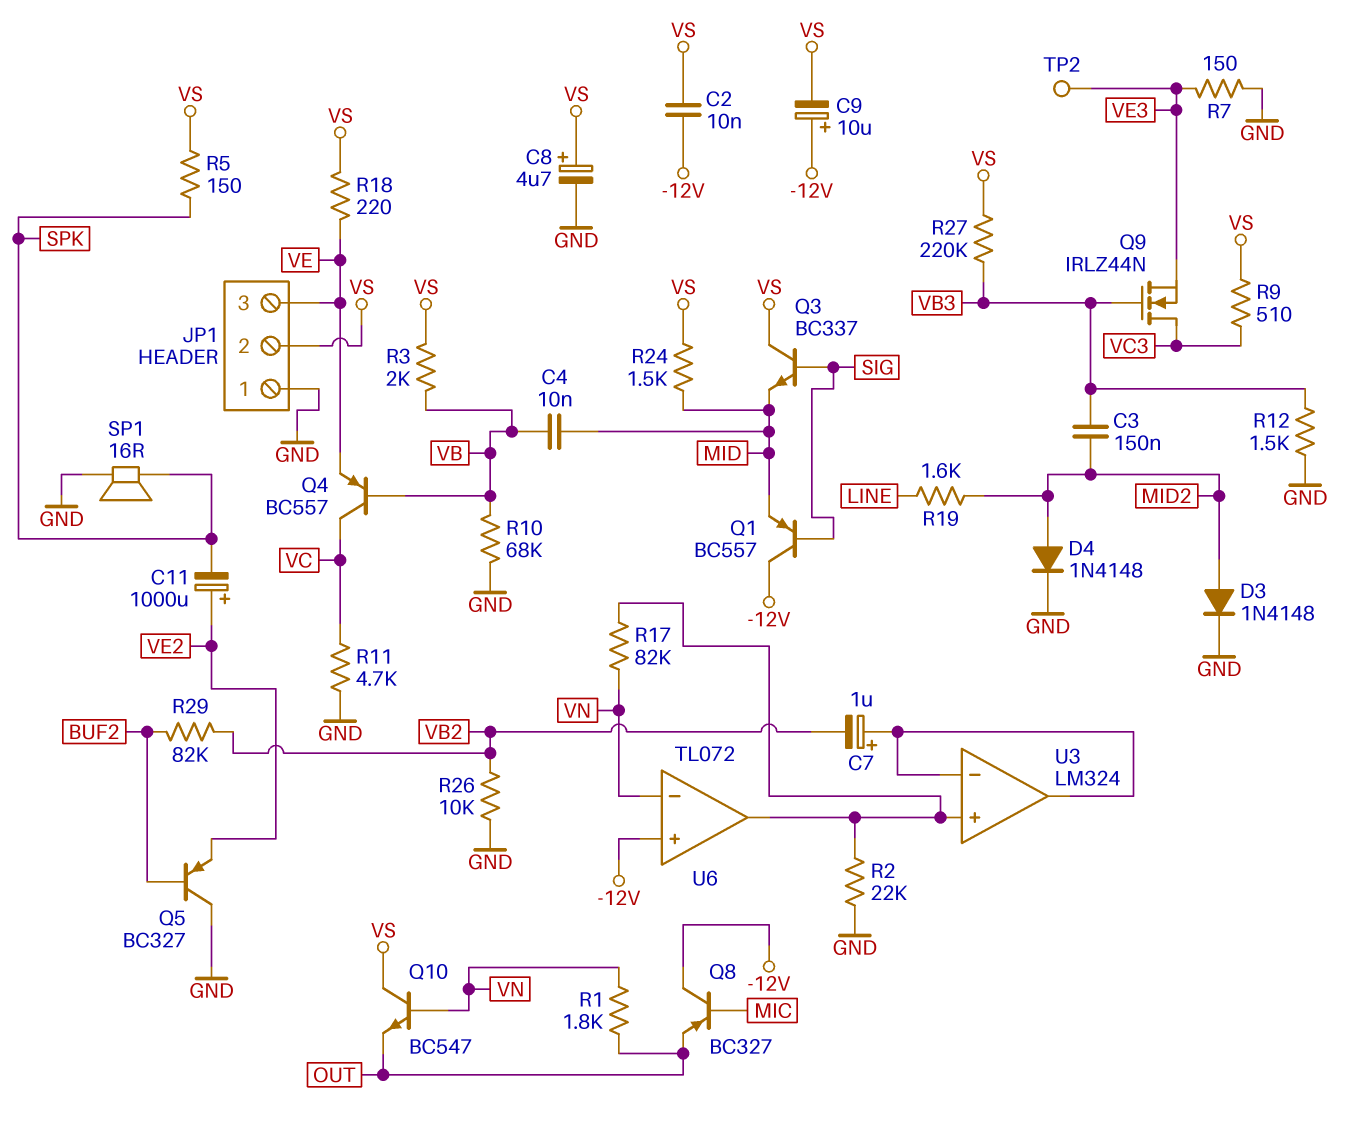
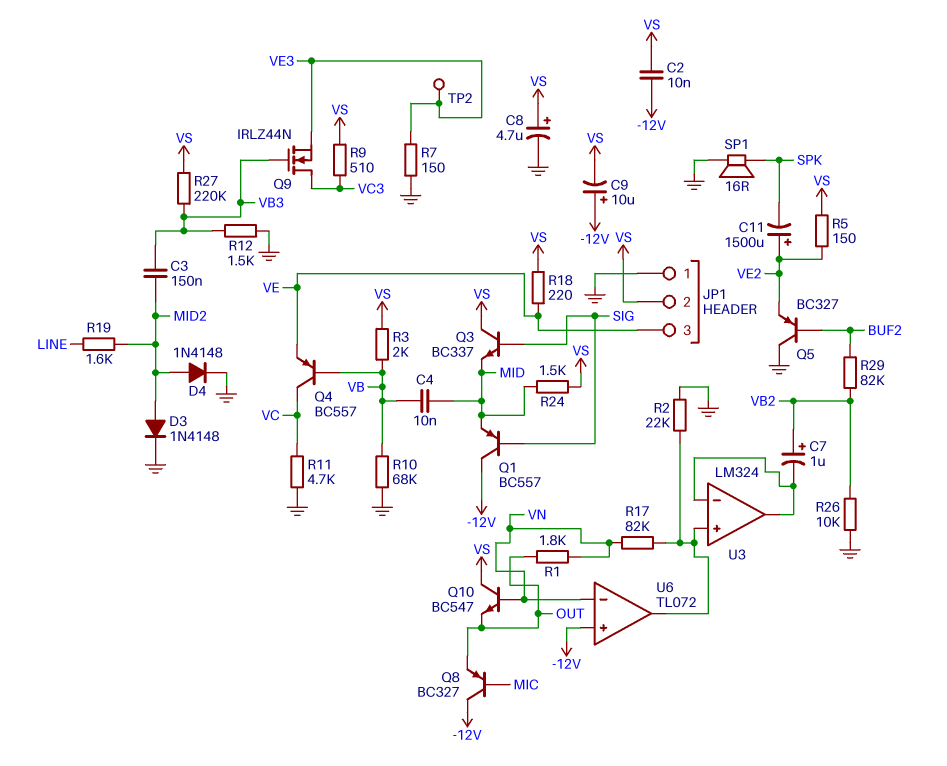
C7: 1uF (plus U3/in-, minus VB2) -> 1uF (plus VB2, minus U3/in-)
C11: 1000uF (plus VE2, minus SPK) -> 1500uF (plus VE2, minus SPK)
R5: 150 (SPK, VS) -> 150 (VE2, VS)

